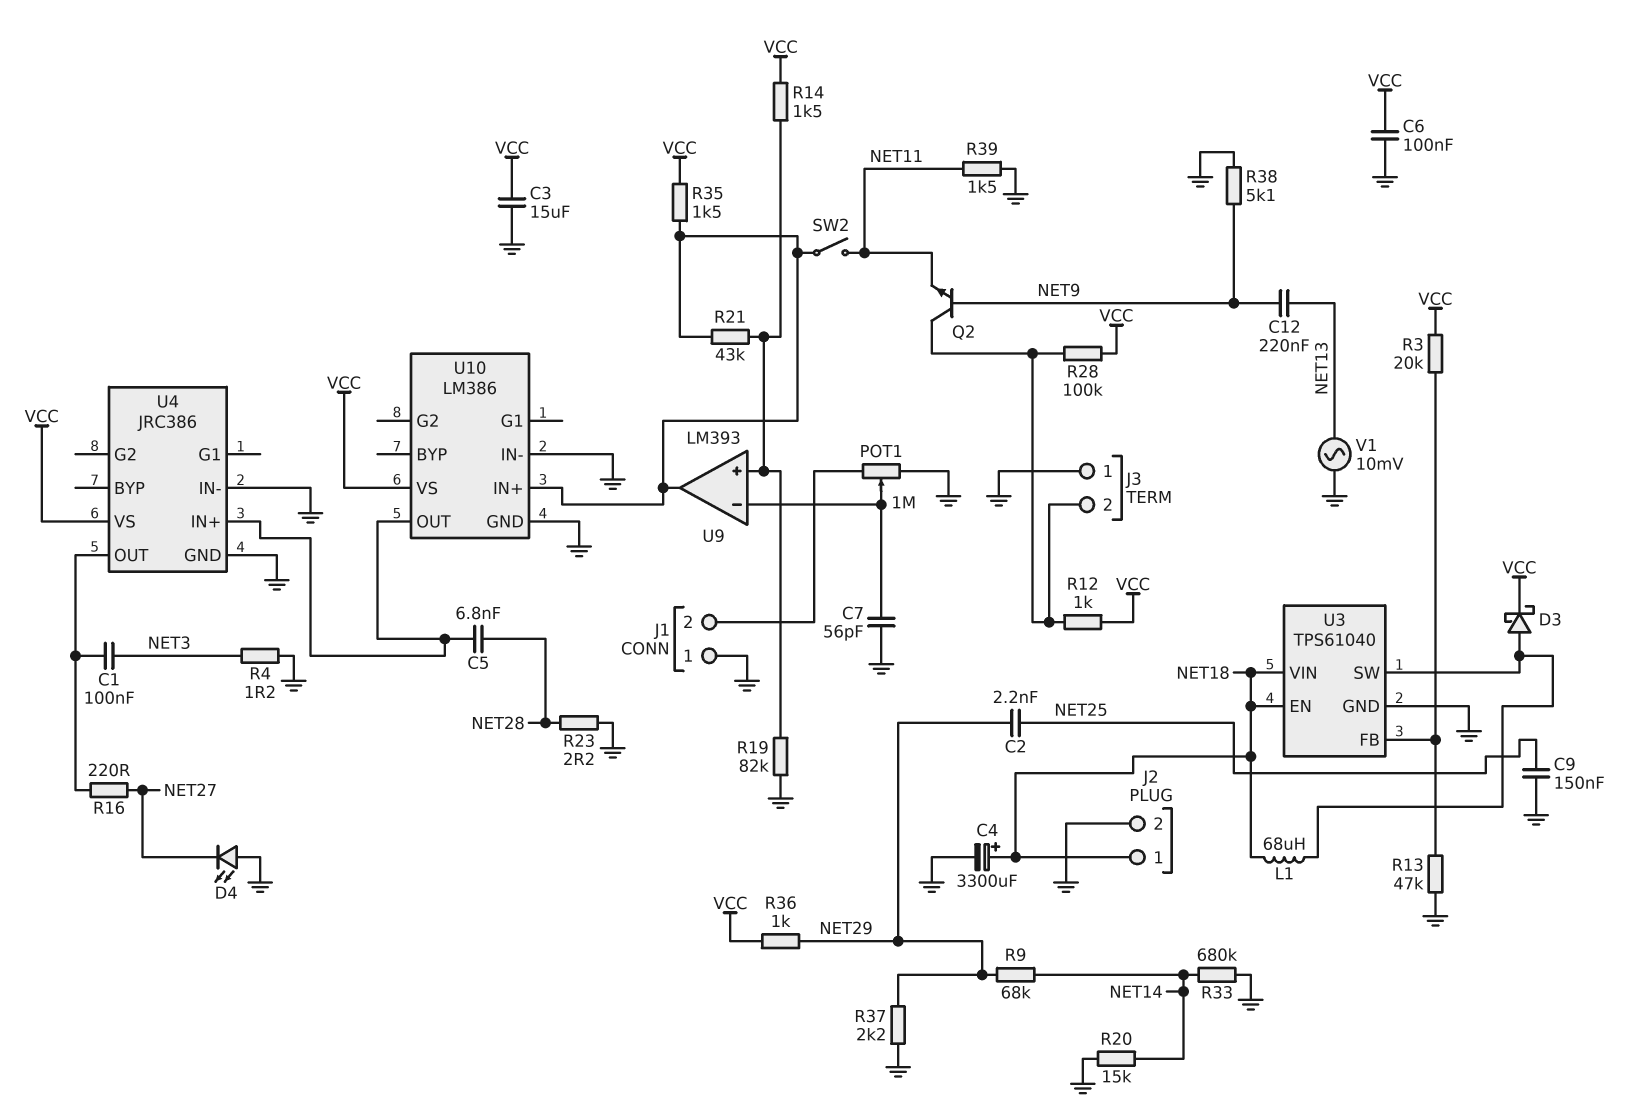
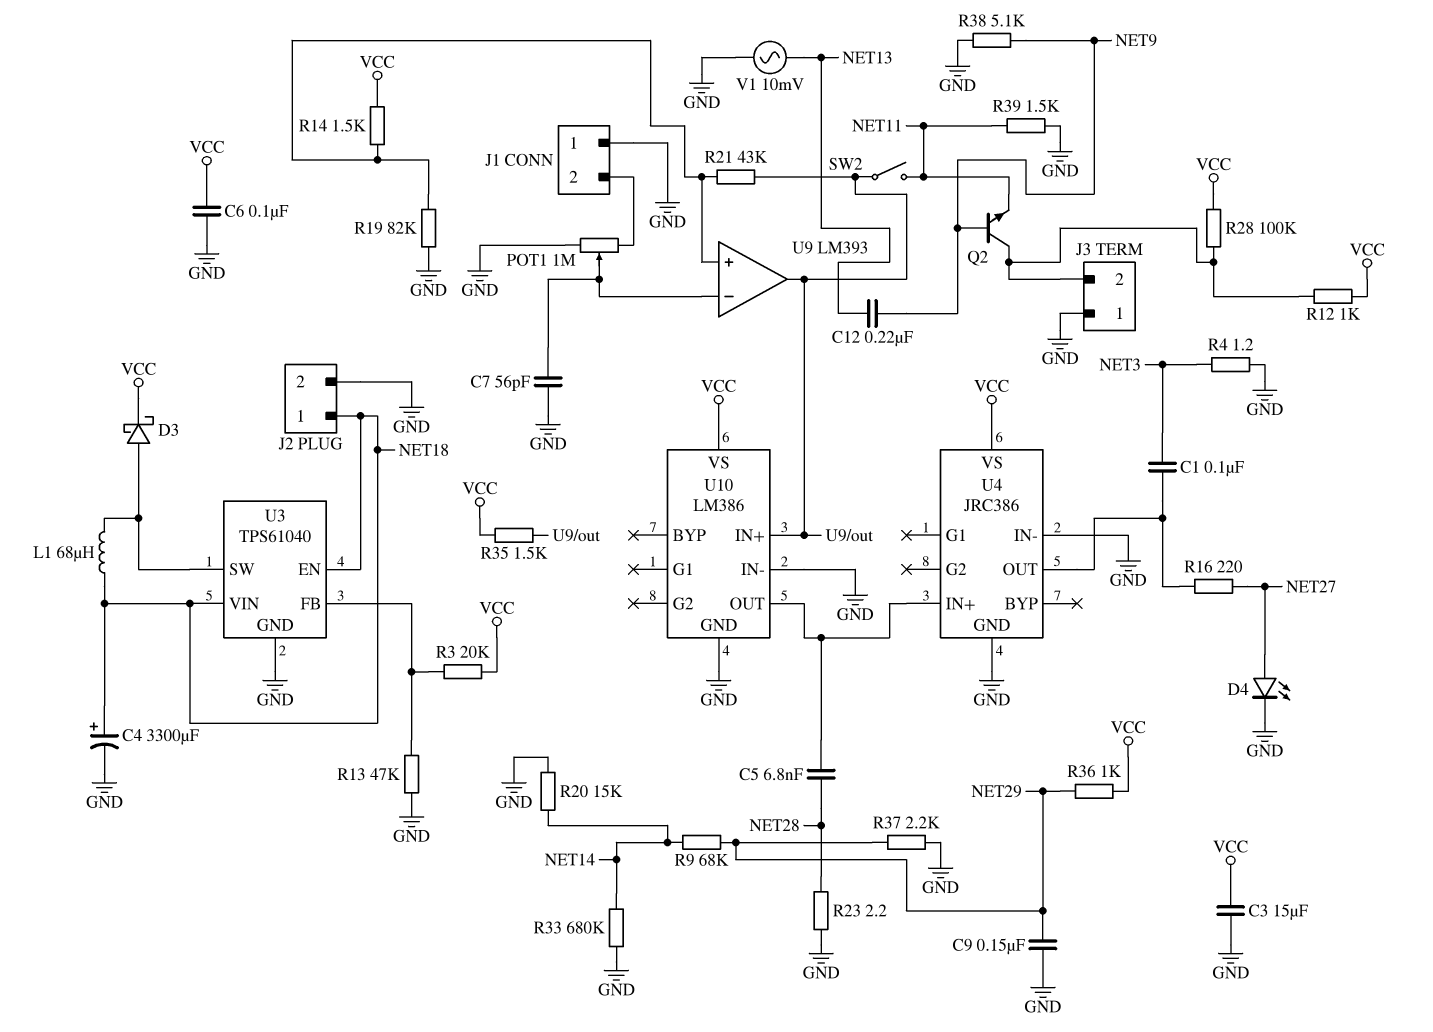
C2: 2.2nF (NET25, NET29) -> none
C9: 150nF (GND, NET25) -> 150nF (GND, NET29)
D4: LED (A GND, K NET27) -> LED (A NET27, K GND)

